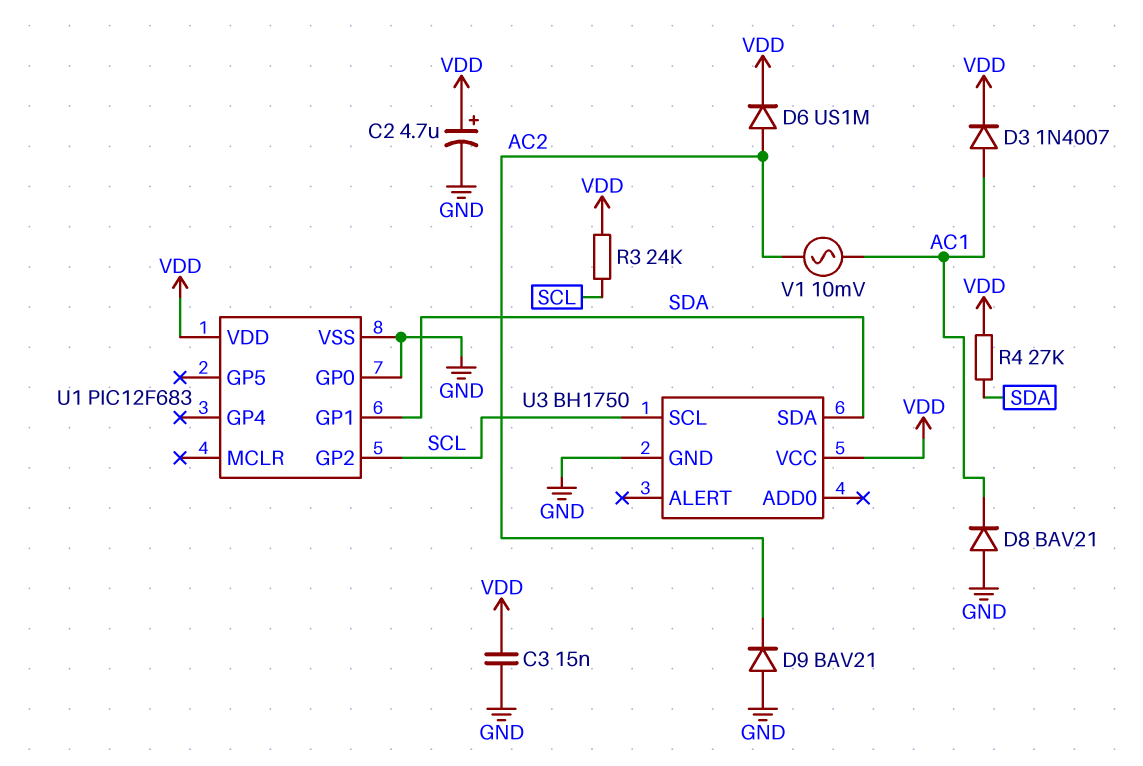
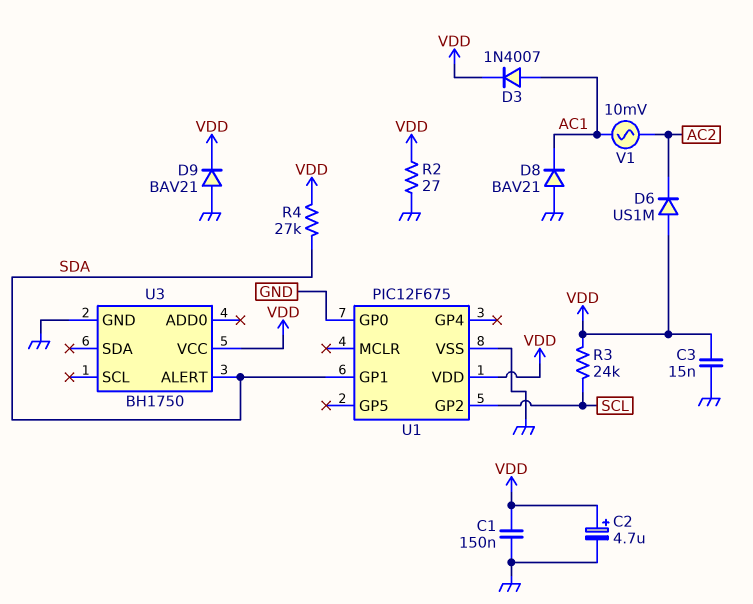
C1: none -> 150nF (GND, VDD)
D6: diode US1M (A AC2, K VDD) -> diode US1M (A VDD, K AC2)
D9: diode BAV21 (A GND, K AC2) -> diode BAV21 (A GND, K VDD)
R2: none -> 27 (GND, VDD)
U1: PIC12F683 -> PIC12F675
U3 pin ALERT: none -> SDA
U3 pin SCL: SCL -> none
U3 pin SDA: SDA -> none

